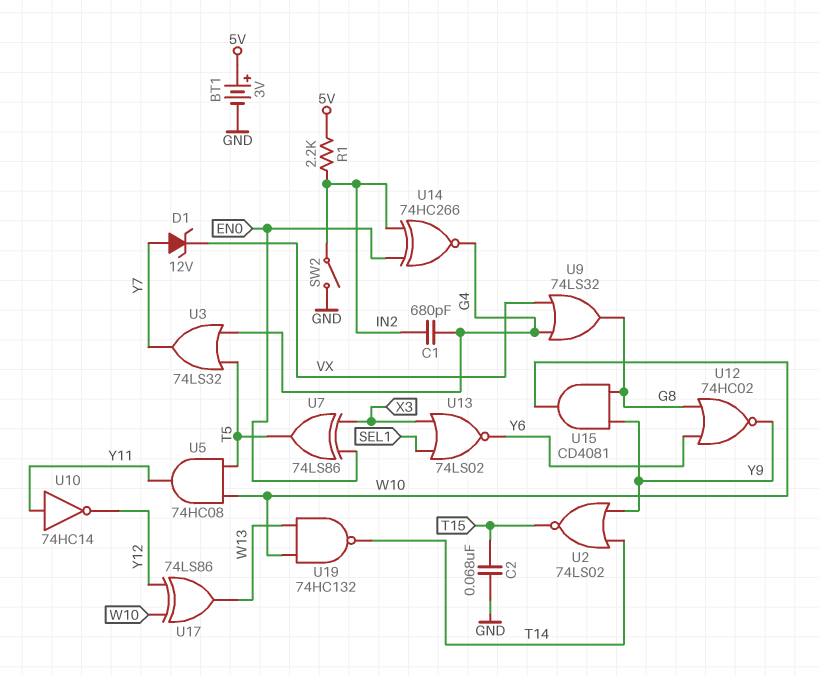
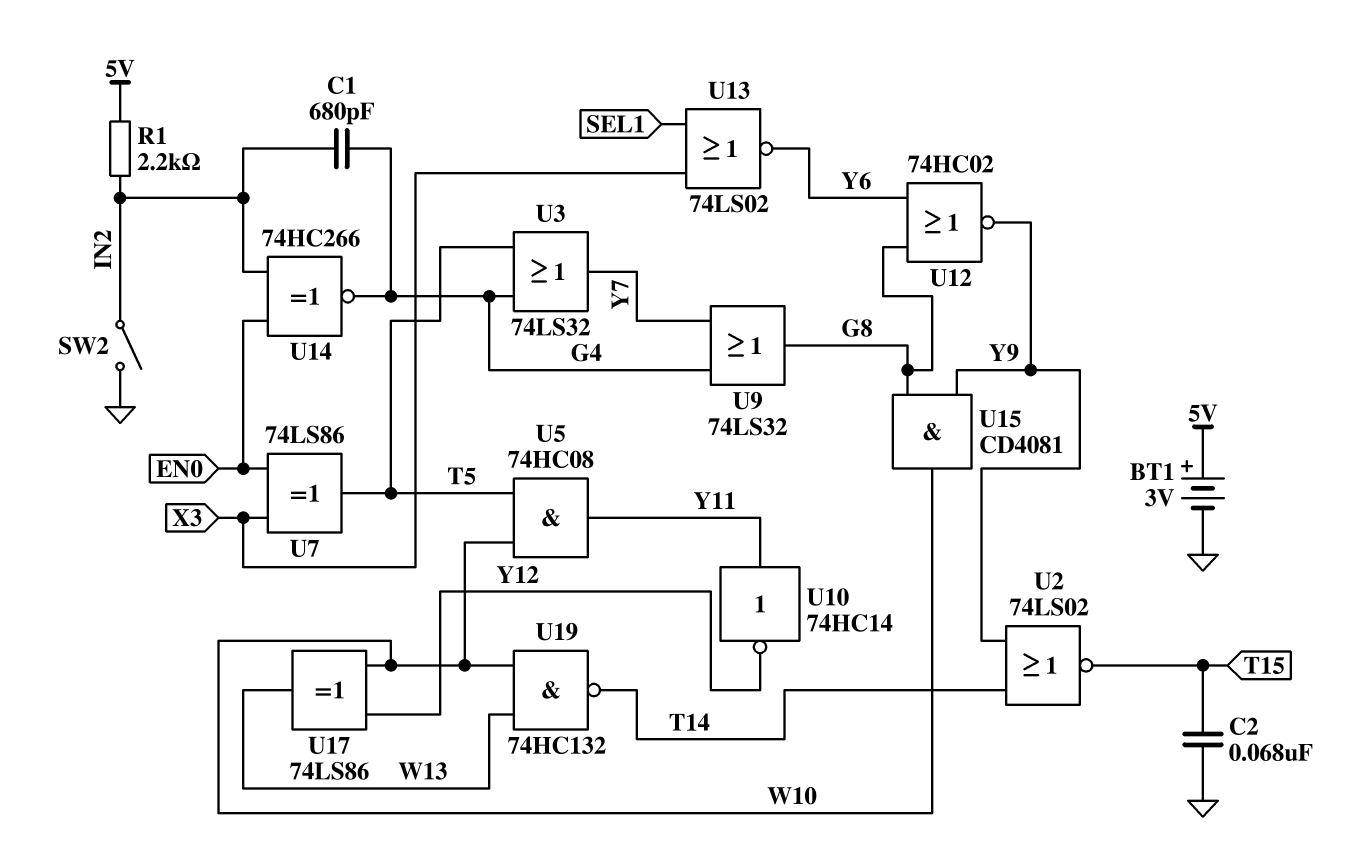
D1: zener 12V (A Y7, K VX) -> none
U9: OR 74LS32 (in G4, in VX, out G8) -> OR 74LS32 (in G4, in Y7, out G8)

